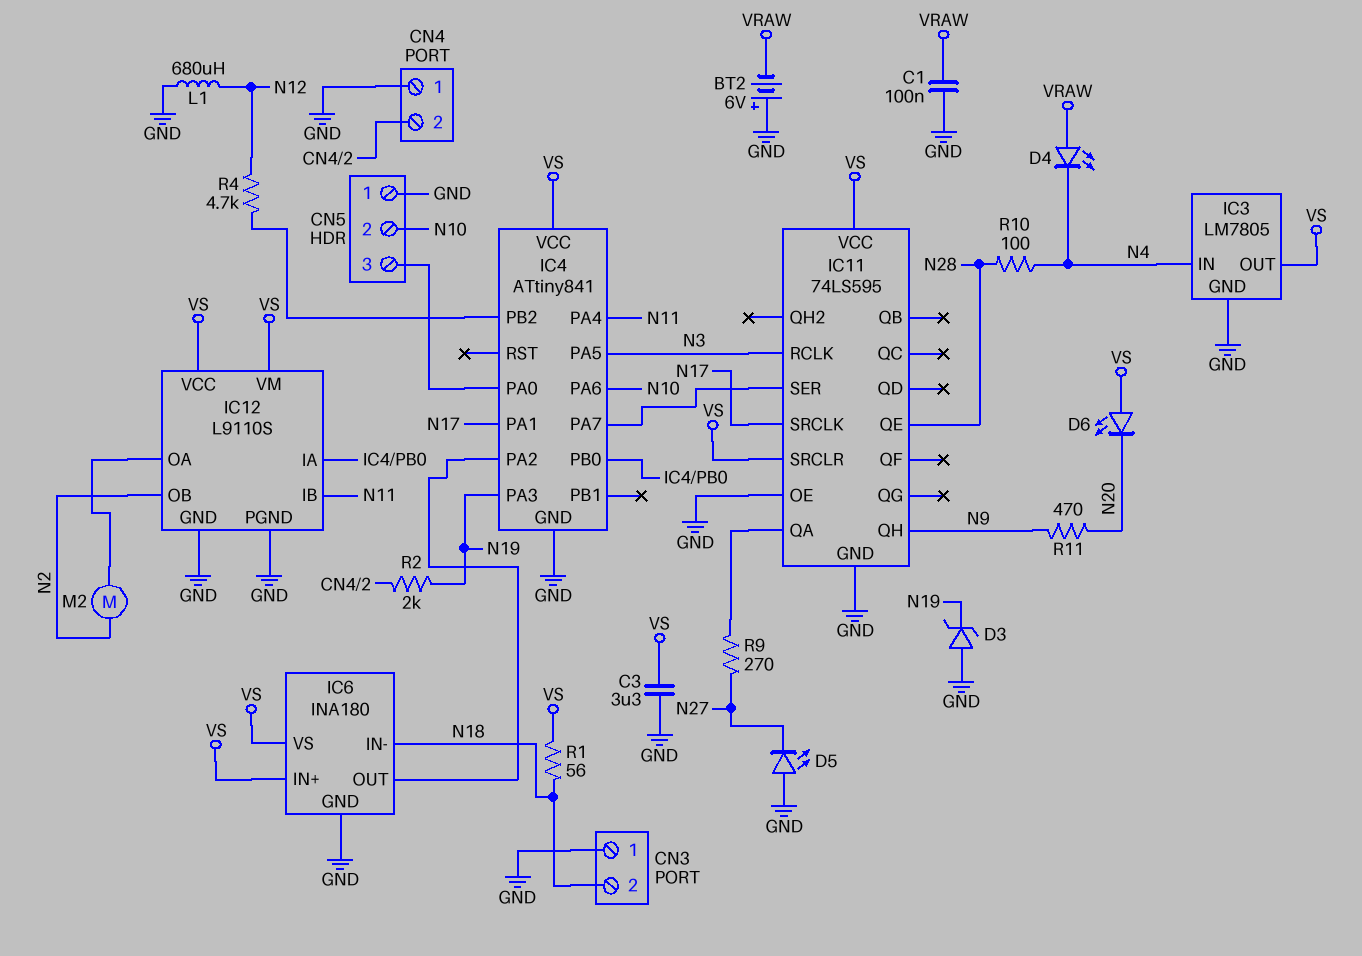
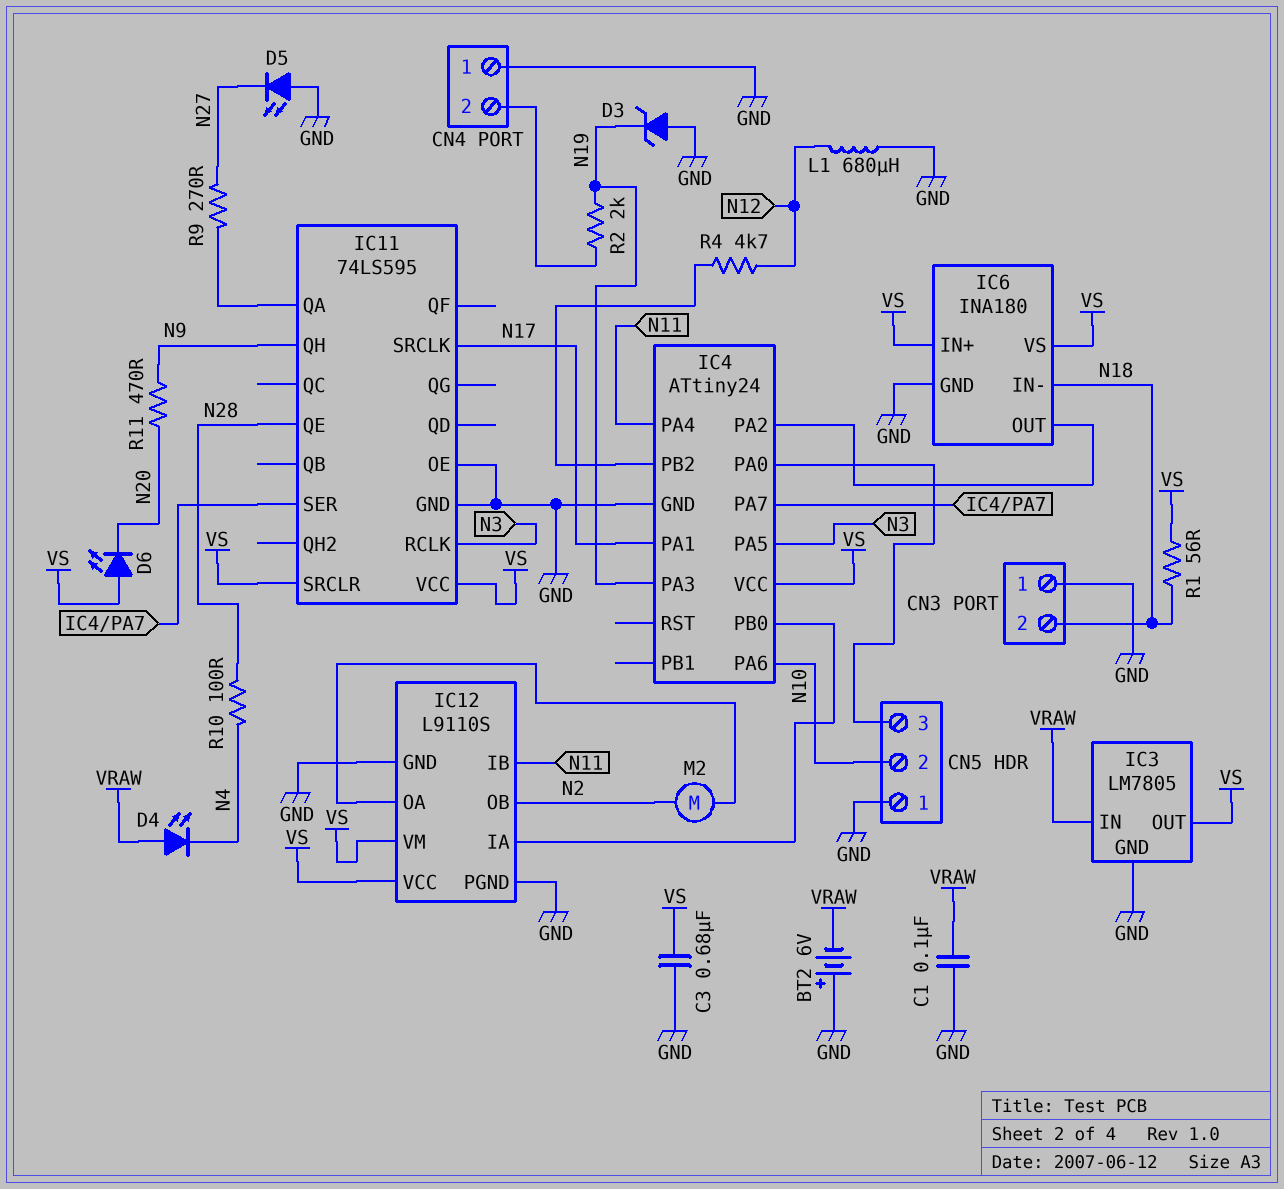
C3: 3.3uF (GND, VS) -> 680nF (GND, VS)
IC3 pin IN: N4 -> VRAW
IC4: ATtiny841 -> ATtiny24

